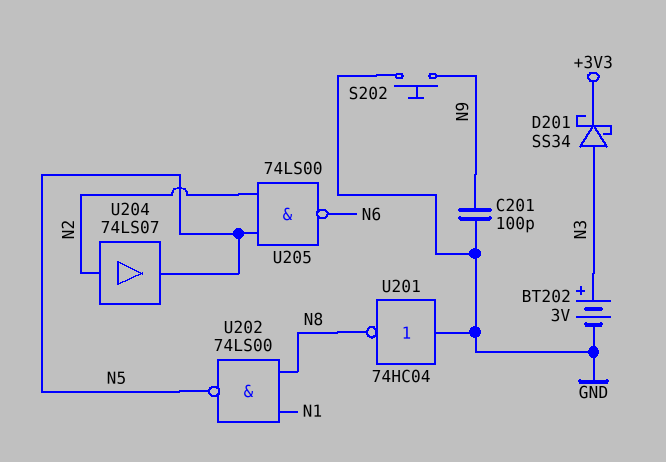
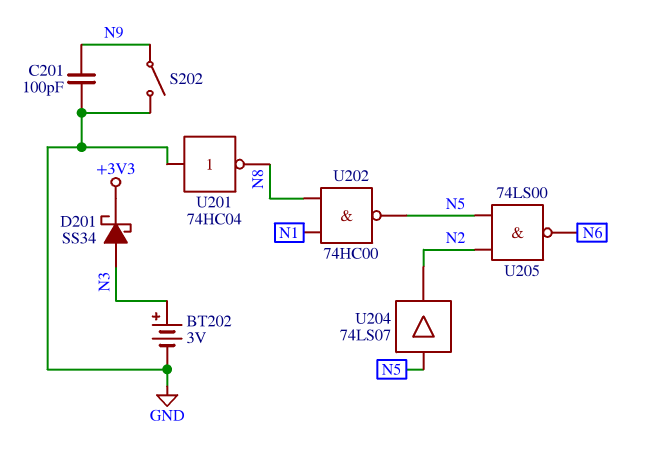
S202: button (GND, N9) -> switch (GND, N9)
U202: NAND 74LS00 (in N1, in N8, out N5) -> NAND 74HC00 (in N1, in N8, out N5)
U204: buffer 74LS07 (in N2, out N5) -> buffer 74LS07 (in N5, out N2)

